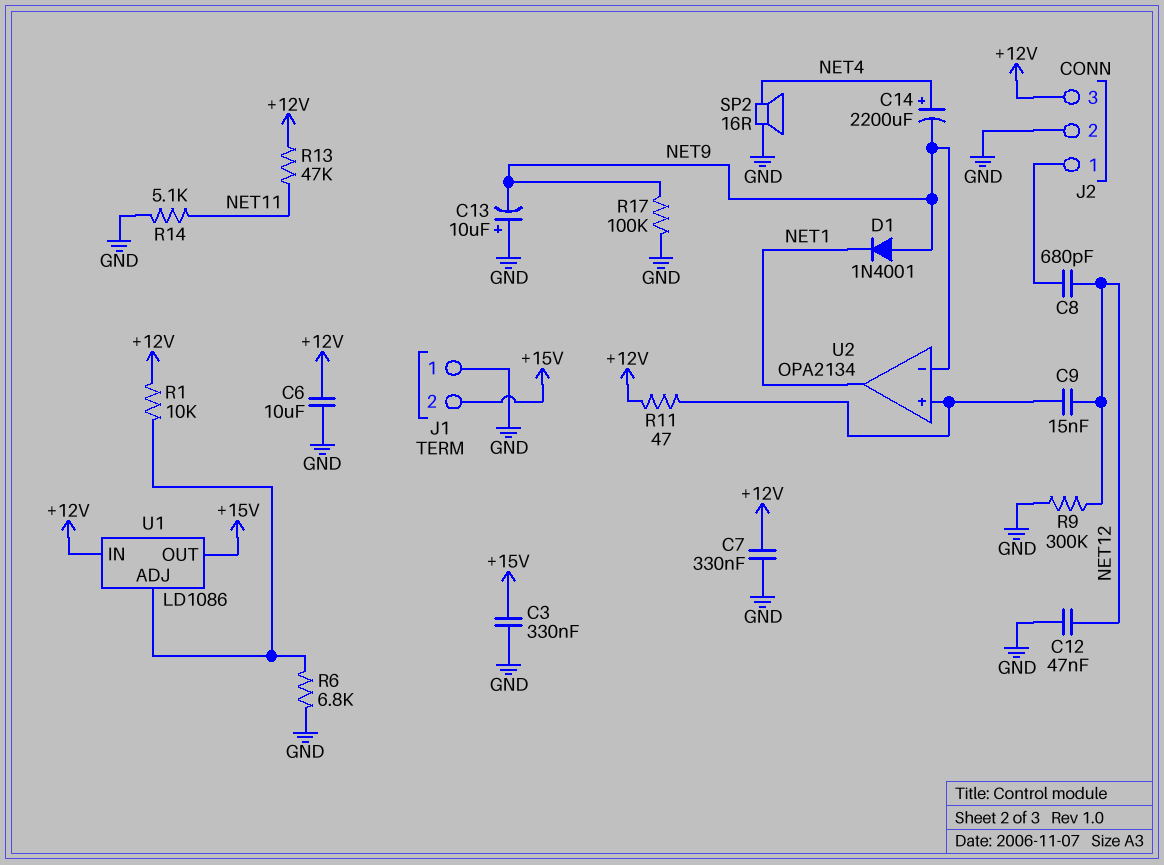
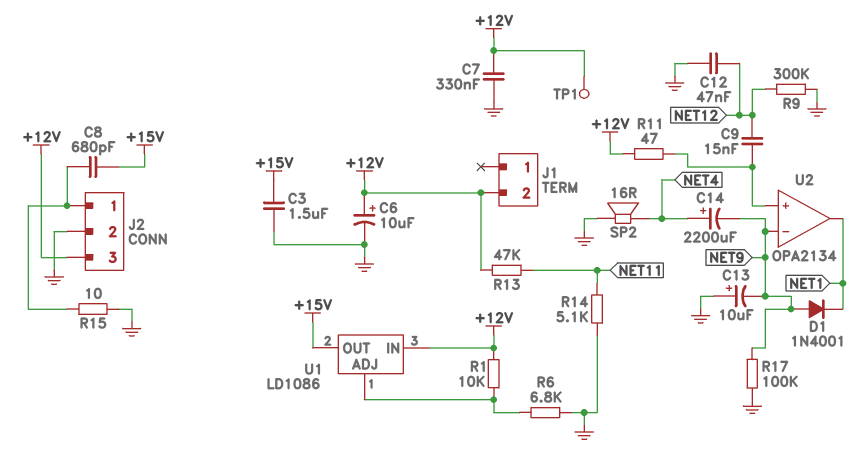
C3: 330nF (+15V, GND) -> 1.5uF (+15V, GND)
C6: 10uF (+12V, GND) -> 10uF (plus +12V, minus GND)
C8: 680pF (J2/1, NET12) -> 680pF (+15V, J2/1)
J1 pin 1: GND -> none
J1 pin 2: +15V -> +12V
R15: none -> 10 (GND, J2/1)
TP1: none -> test point (+12V)

